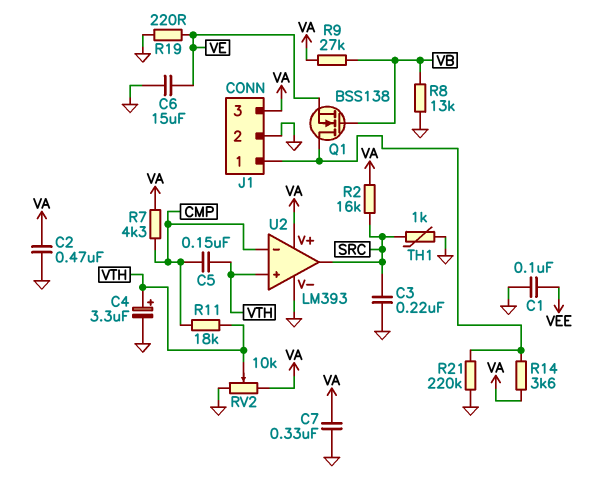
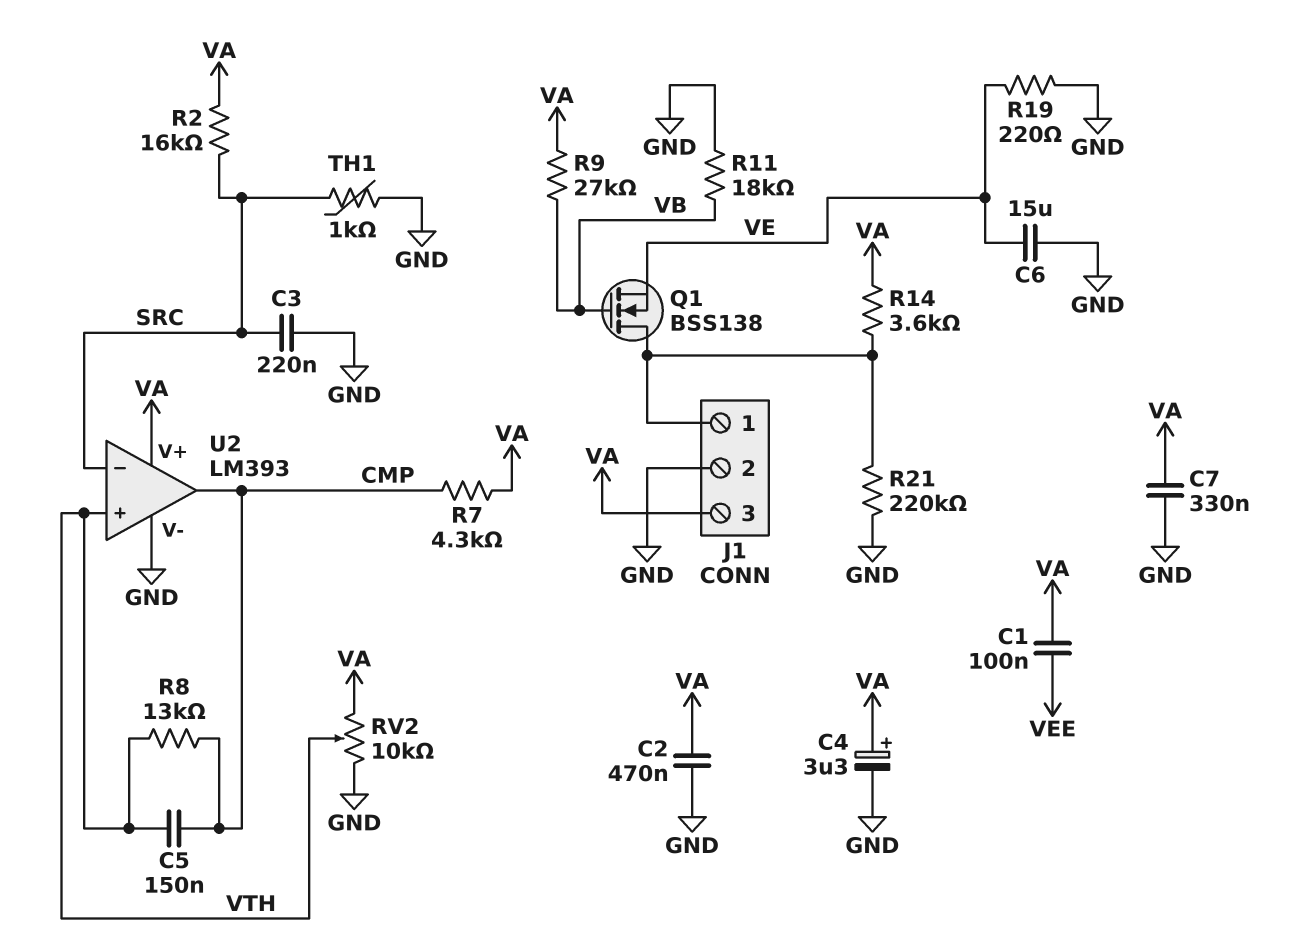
C1: 100nF (GND, VEE) -> 100nF (VA, VEE)
C4: 3.3uF (plus VTH, minus GND) -> 3.3uF (plus VA, minus GND)
R8: 13k (GND, VB) -> 13k (CMP, VTH)
R11: 18k (CMP, VTH) -> 18k (GND, VB)
U2 pin in-: CMP -> SRC
U2 pin out: SRC -> CMP

